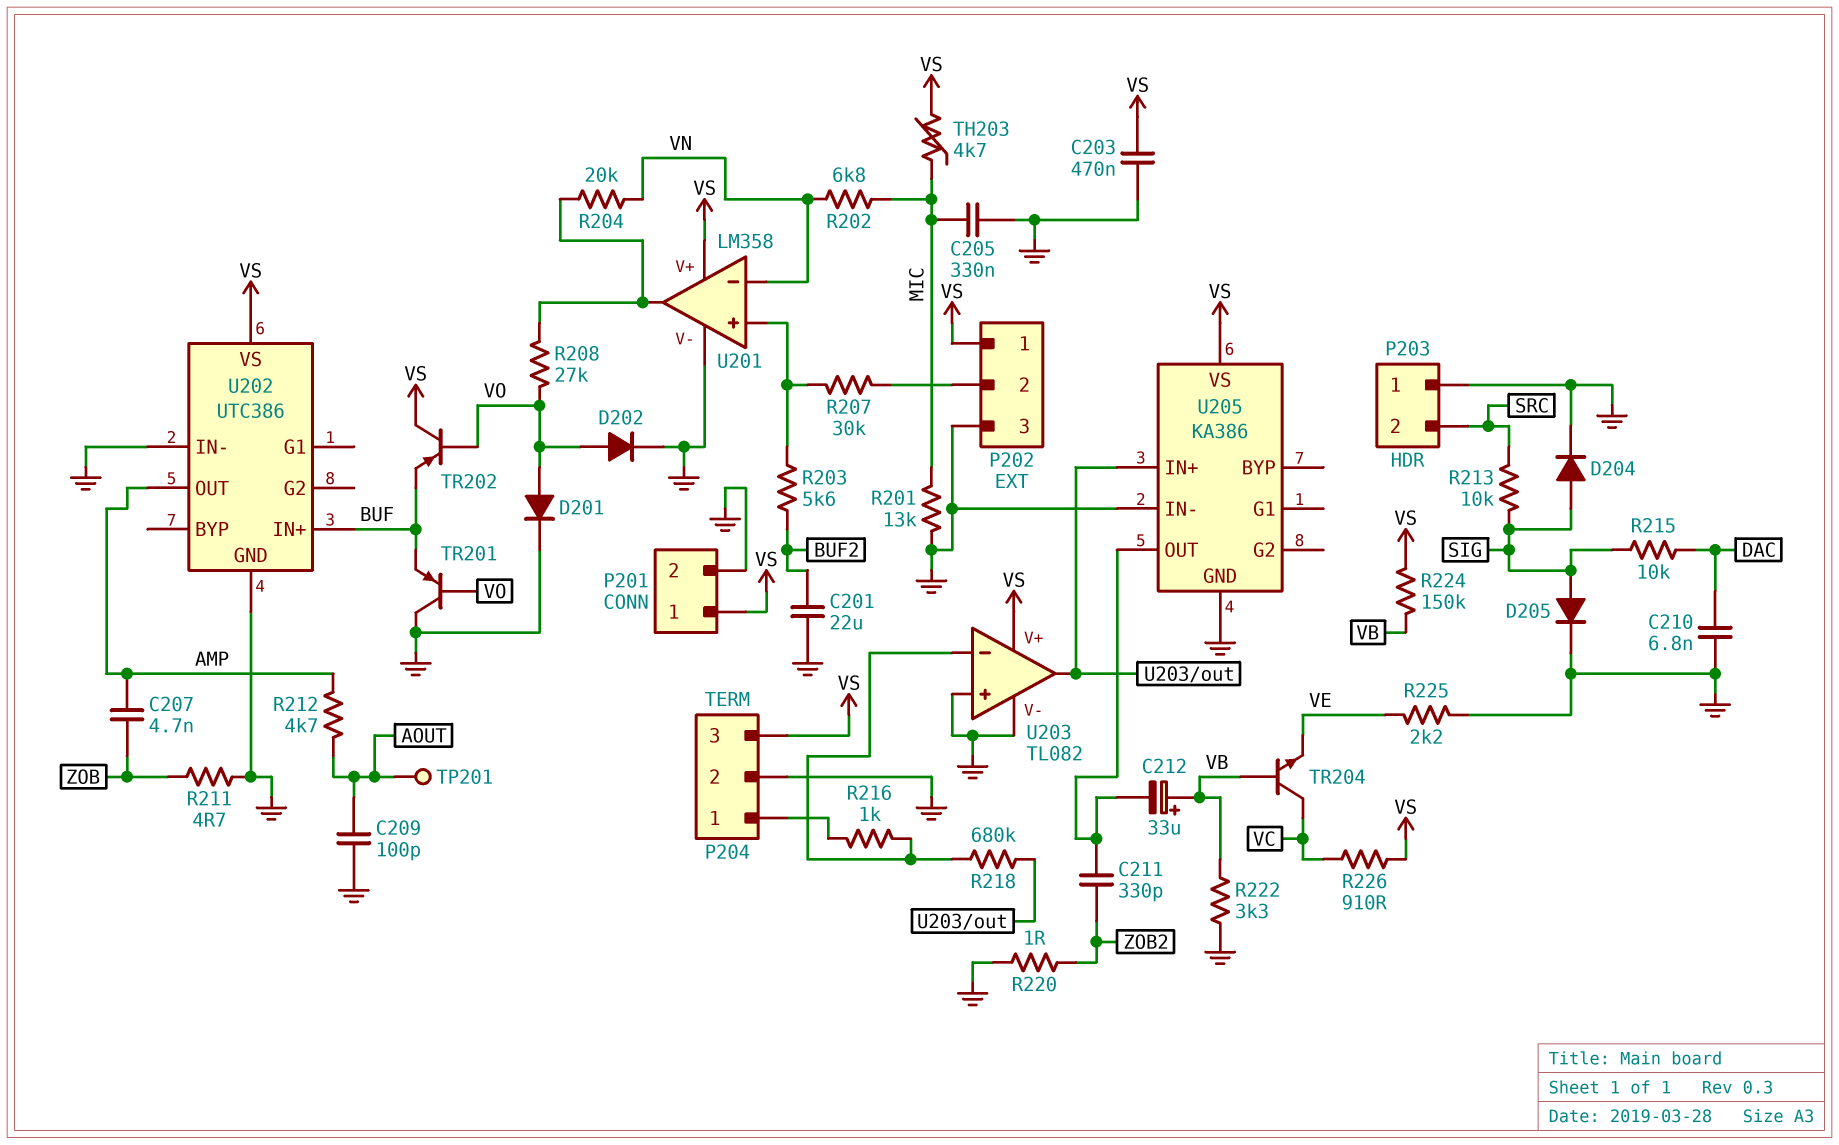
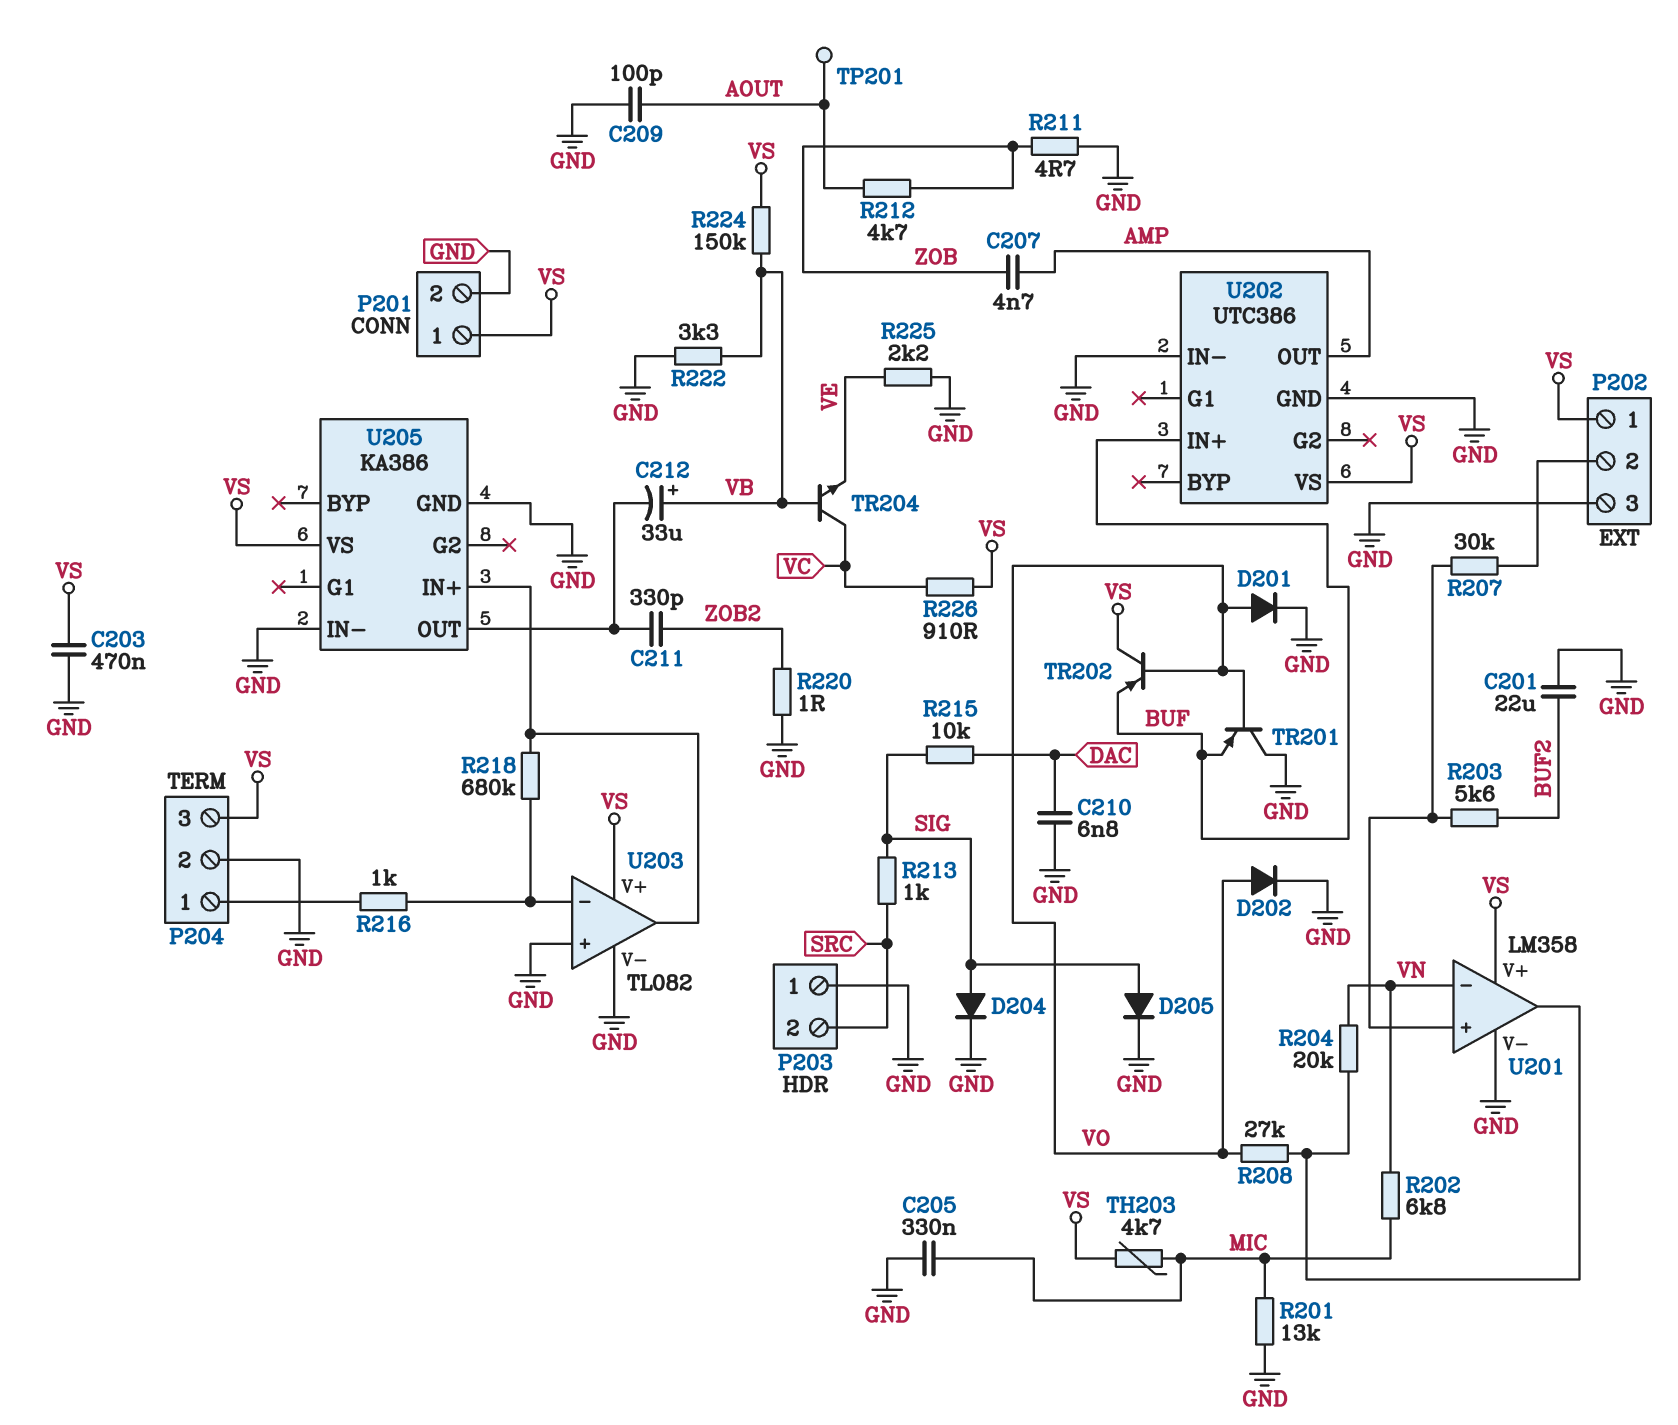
R212: 4.7k (AMP, AOUT) -> 4.7k (AOUT, ZOB)
R213: 10k (SIG, SRC) -> 1k (SIG, SRC)

